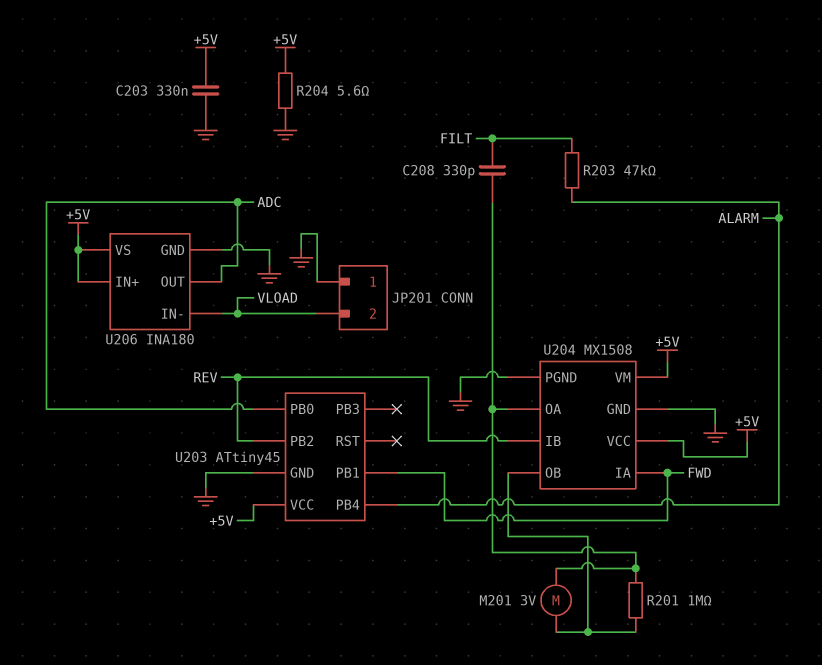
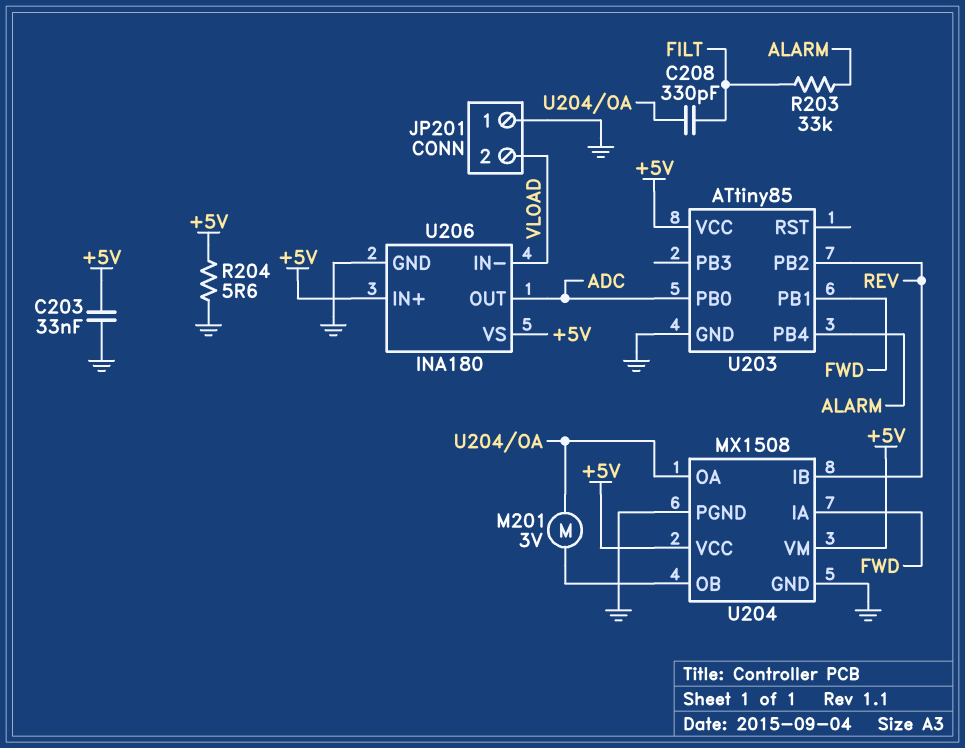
C203: 330nF (+5V, GND) -> 33nF (+5V, GND)
R201: 1M (U204/OA, U204/OB) -> none
R203: 47k (ALARM, FILT) -> 33k (ALARM, FILT)
U203: ATtiny45 -> ATtiny85

